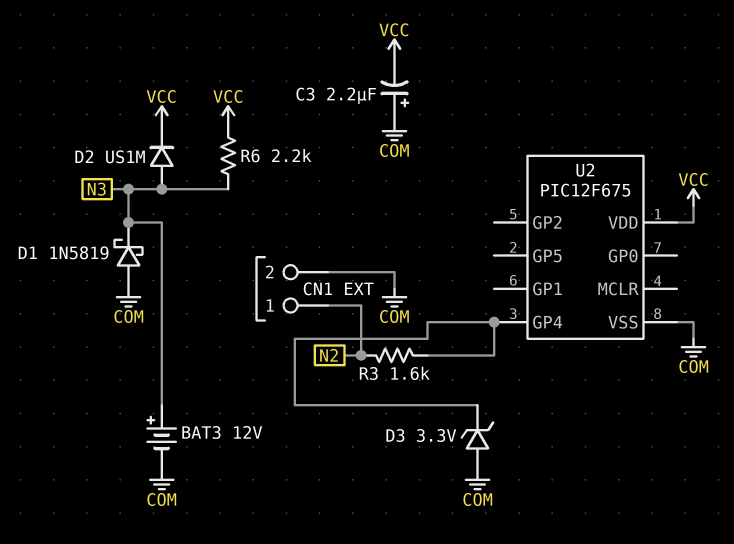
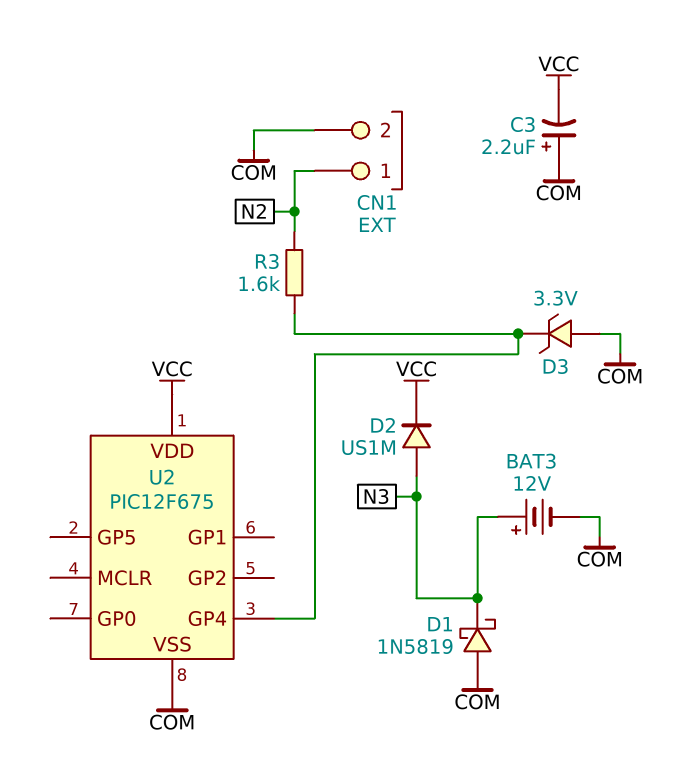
R6: 2.2k (N3, VCC) -> none

